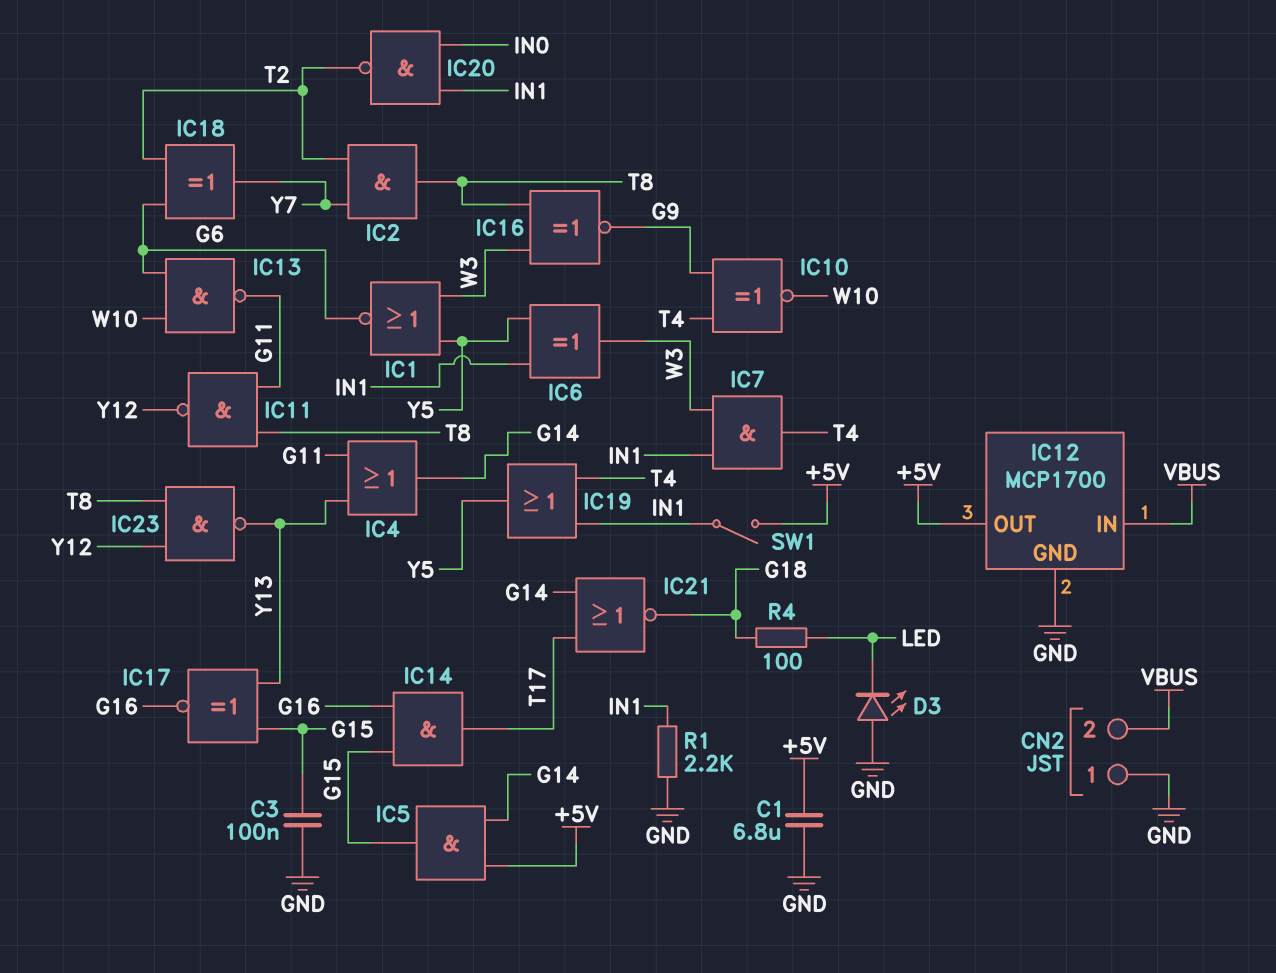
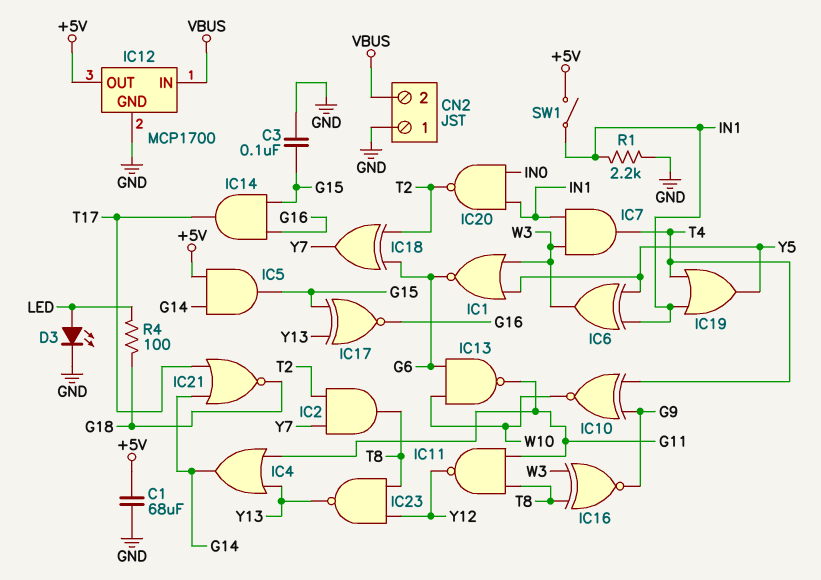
C1: 6.8uF (+5V, GND) -> 68uF (+5V, GND)
D3: LED (A GND, K LED) -> LED (A LED, K GND)

